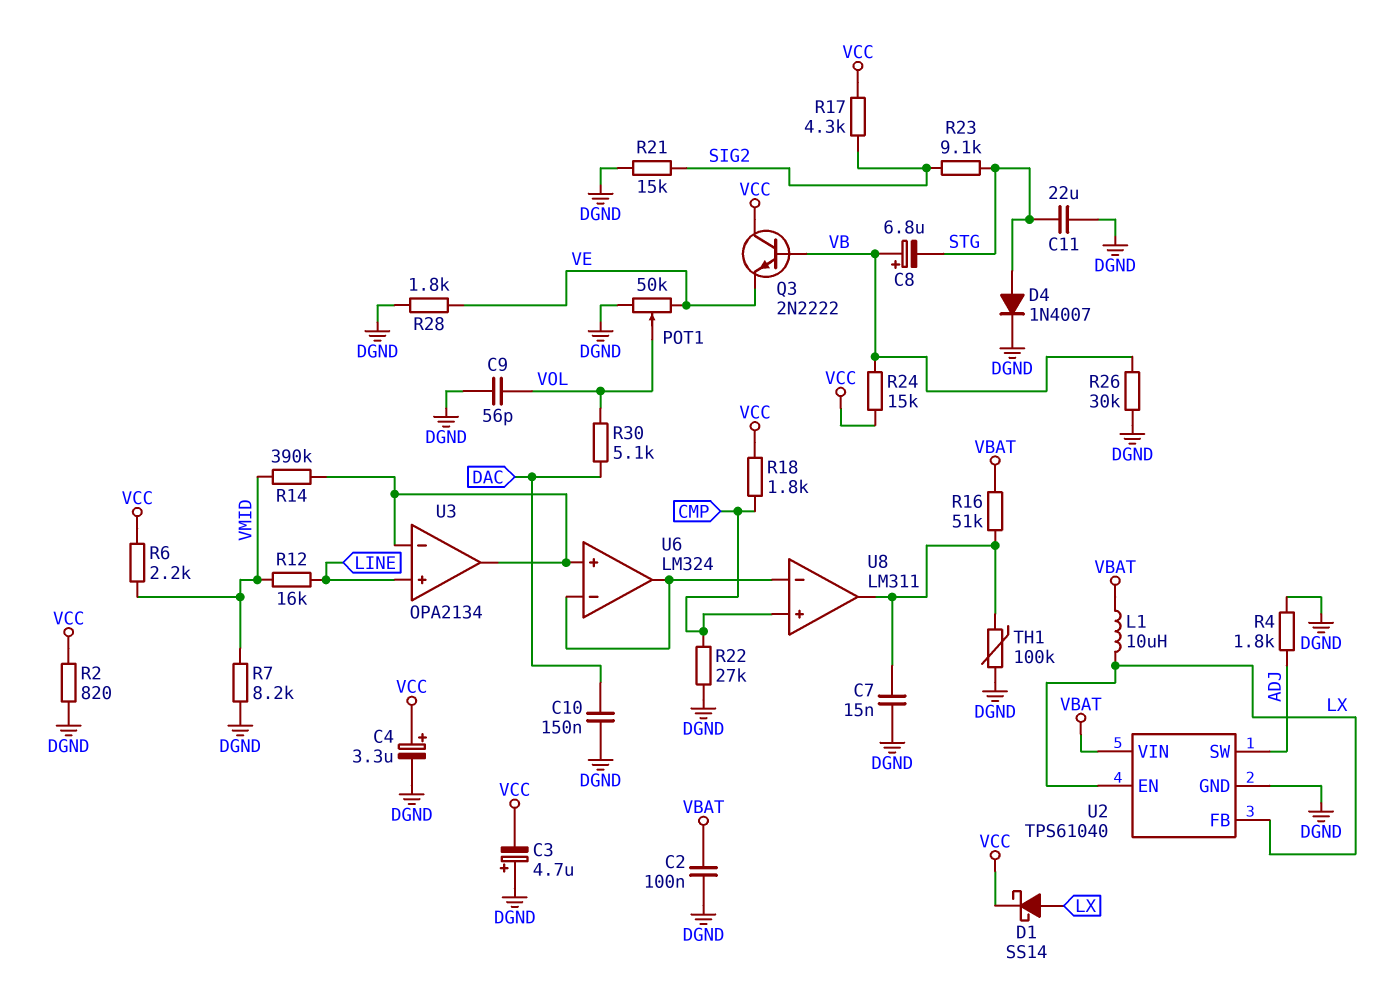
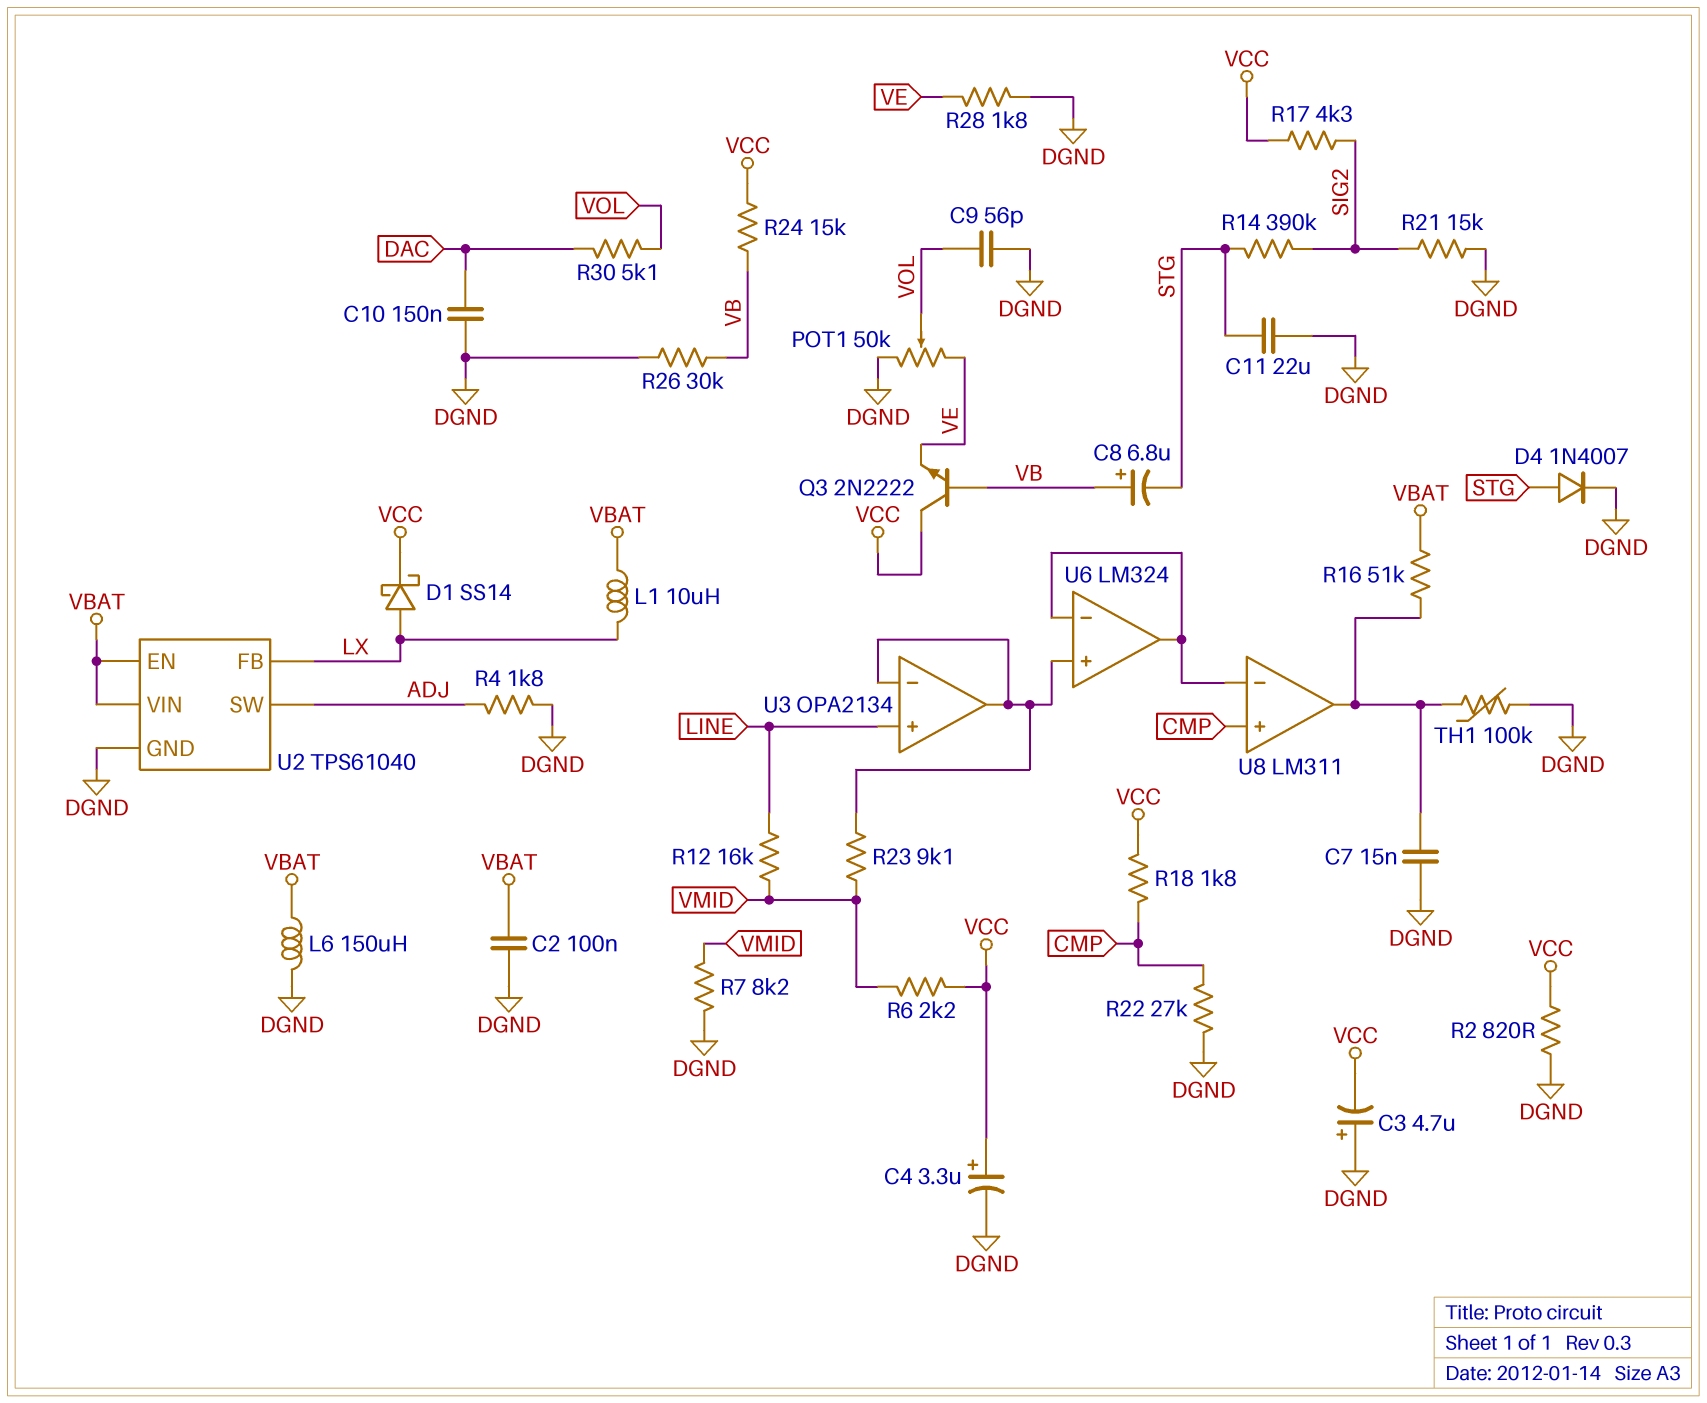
L6: none -> 150uH (DGND, VBAT)
R14: 390k (U3/in-, VMID) -> 390k (SIG2, STG)
R23: 9.1k (SIG2, STG) -> 9.1k (U3/in-, VMID)
U2 pin EN: LX -> VBAT

